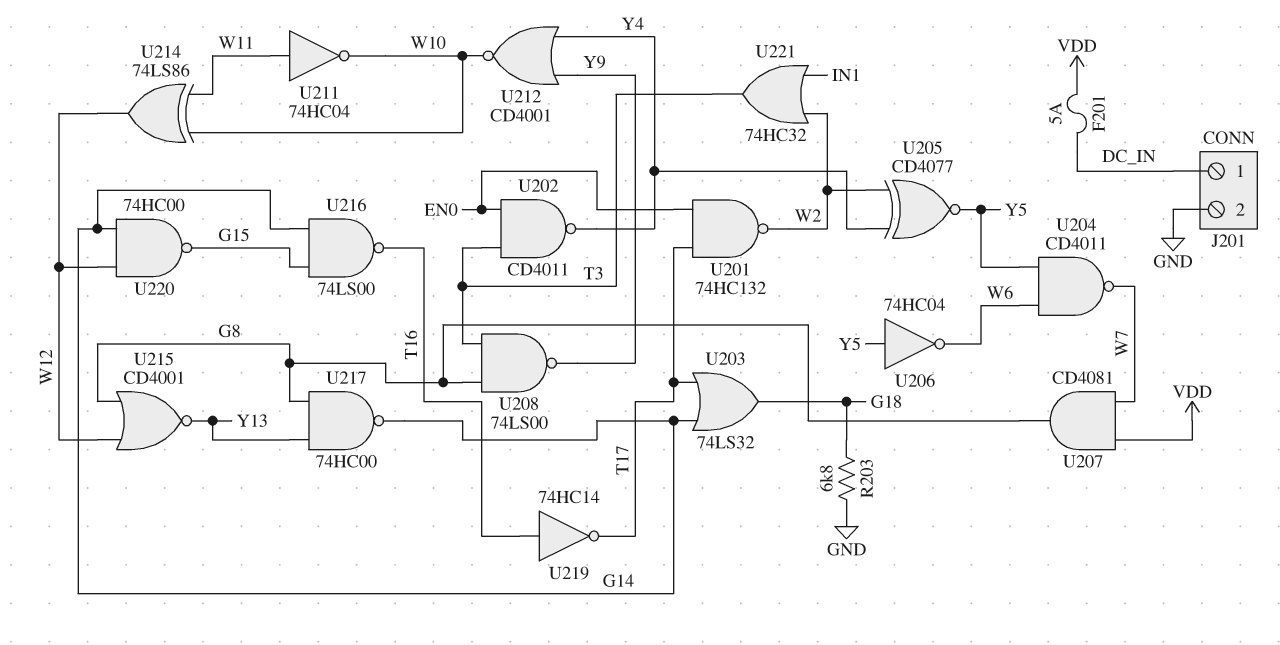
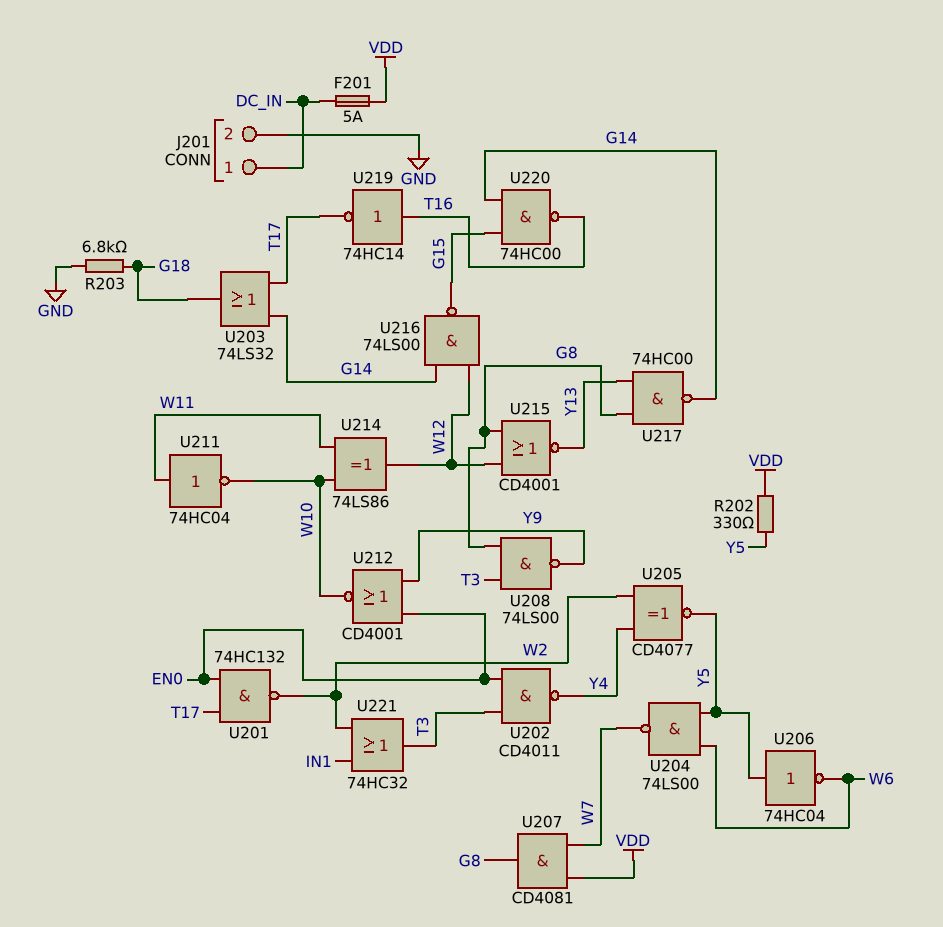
R202: none -> 330 (VDD, Y5)
U204: NAND CD4011 (in W6, in Y5, out W7) -> NAND 74LS00 (in W6, in Y5, out W7)
U212: NOR CD4001 (in Y4, in Y9, out W10) -> NOR CD4001 (in EN0, in Y9, out W10)
U216: NAND 74LS00 (in G14, in G15, out T16) -> NAND 74LS00 (in G14, in W12, out G15)
U220: NAND 74HC00 (in G14, in W12, out G15) -> NAND 74HC00 (in G14, in G15, out T16)

